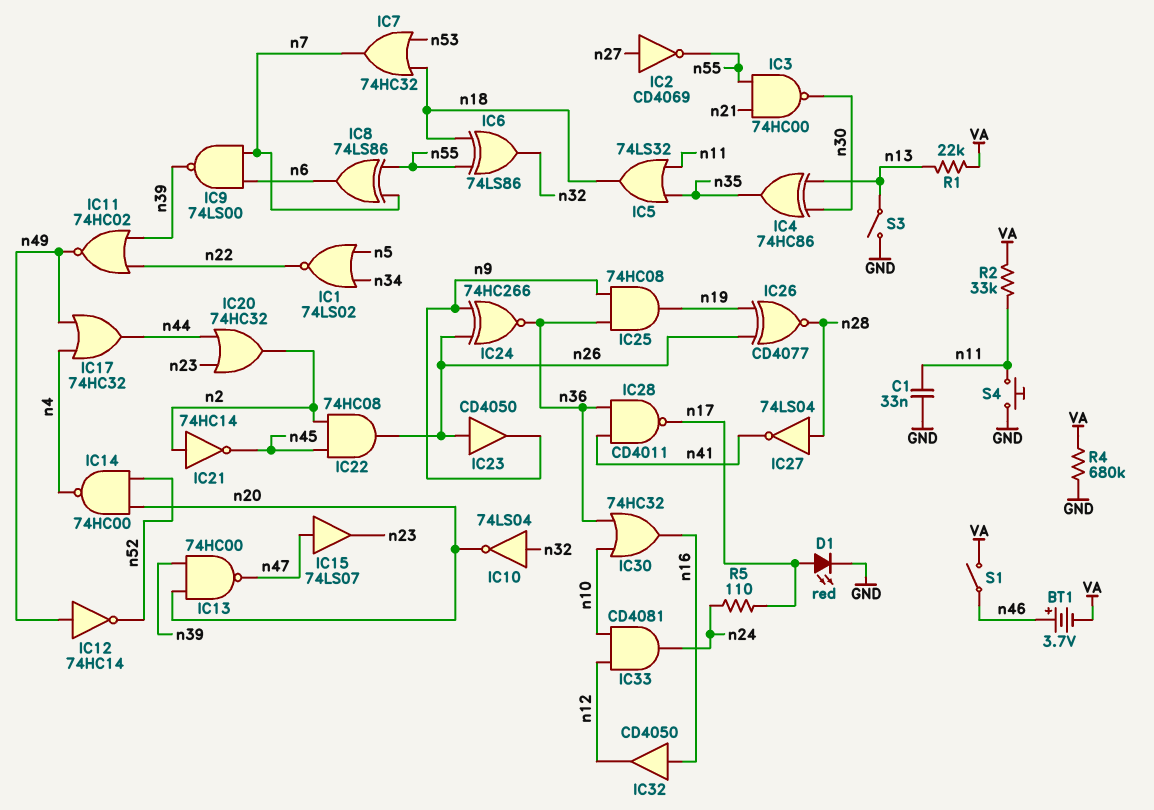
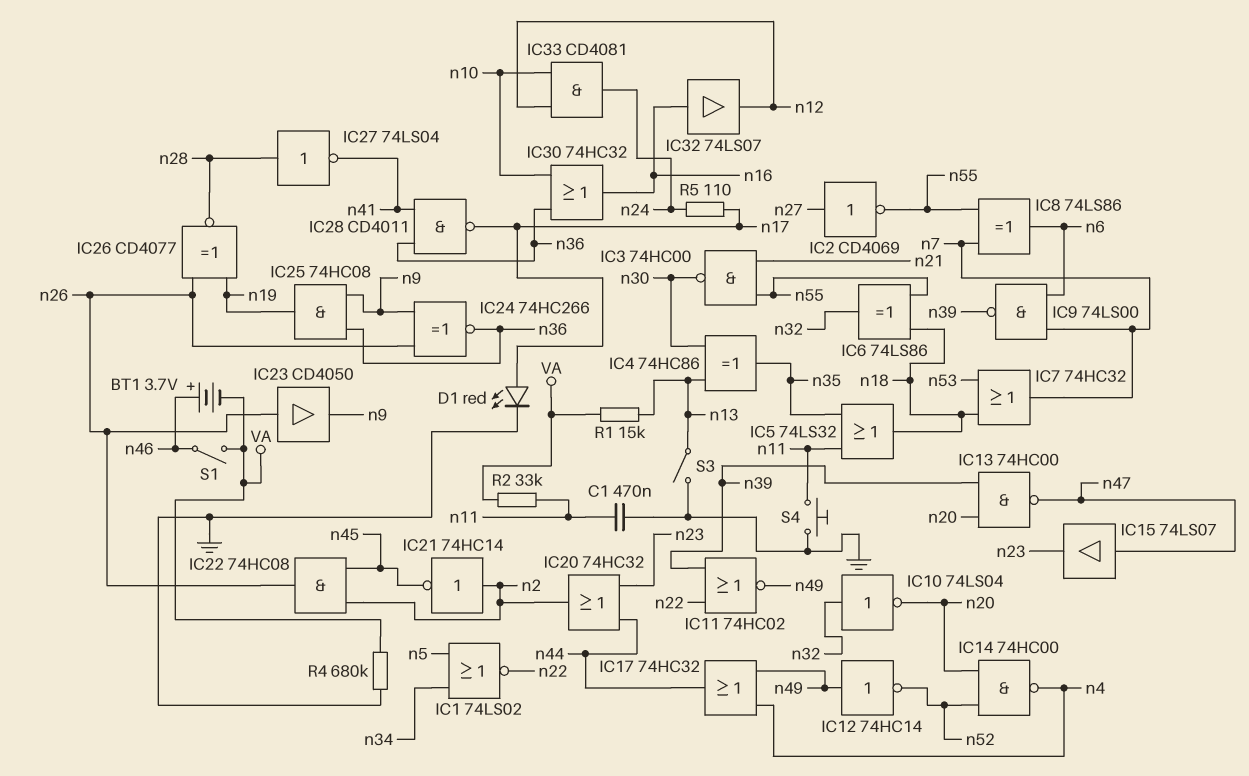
C1: 33nF (GND, n11) -> 470nF (GND, n11)
IC32: buffer CD4050 (in n16, out n12) -> buffer 74LS07 (in n16, out n12)
R1: 22k (VA, n13) -> 15k (VA, n13)

